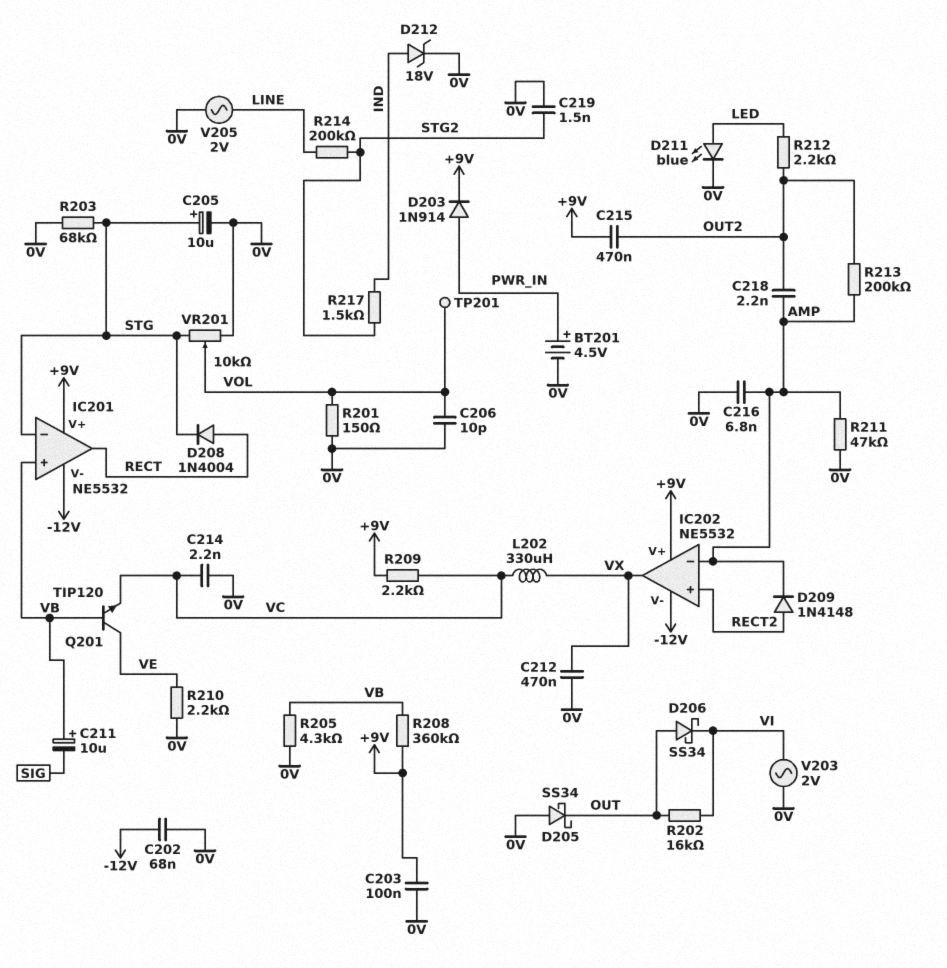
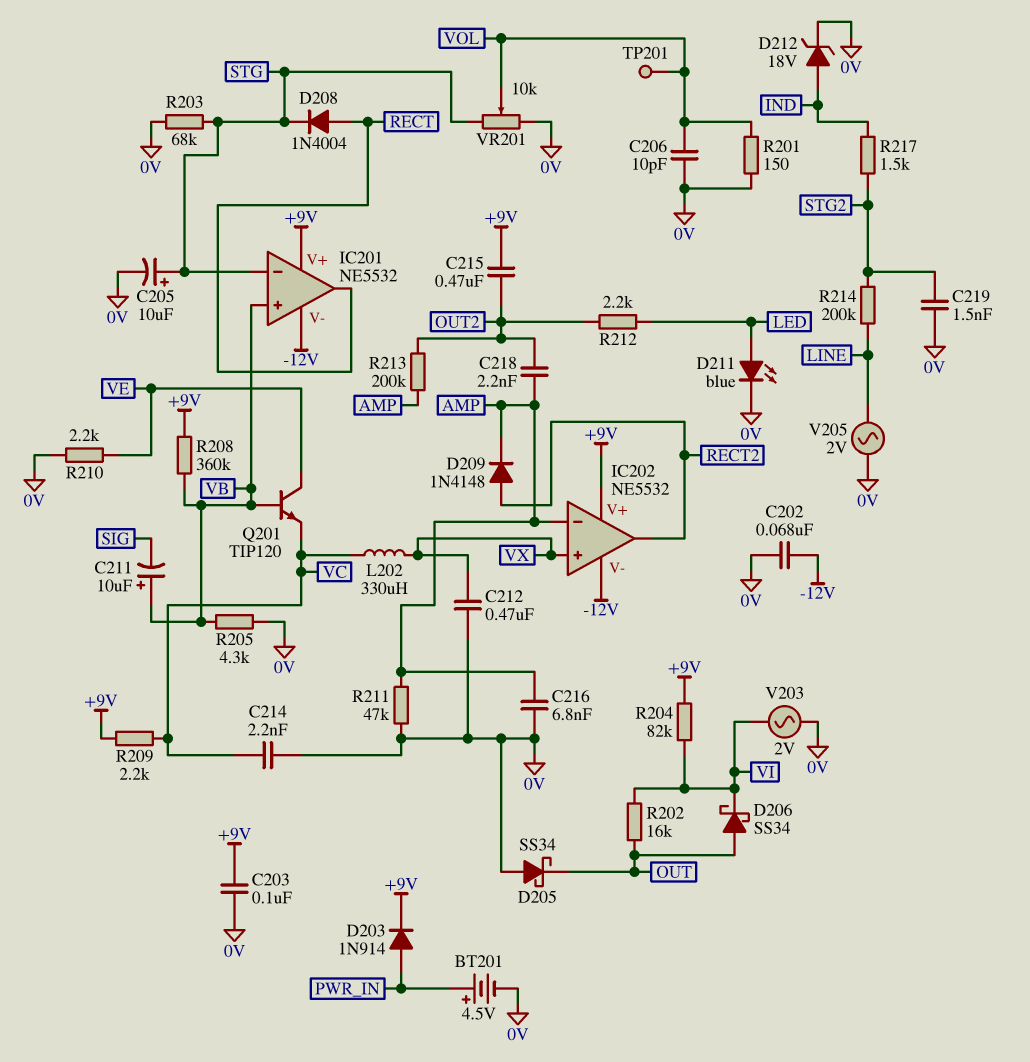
IC202 pin in+: RECT2 -> VX
IC202 pin out: VX -> RECT2
R204: none -> 82k (+9V, VI)

